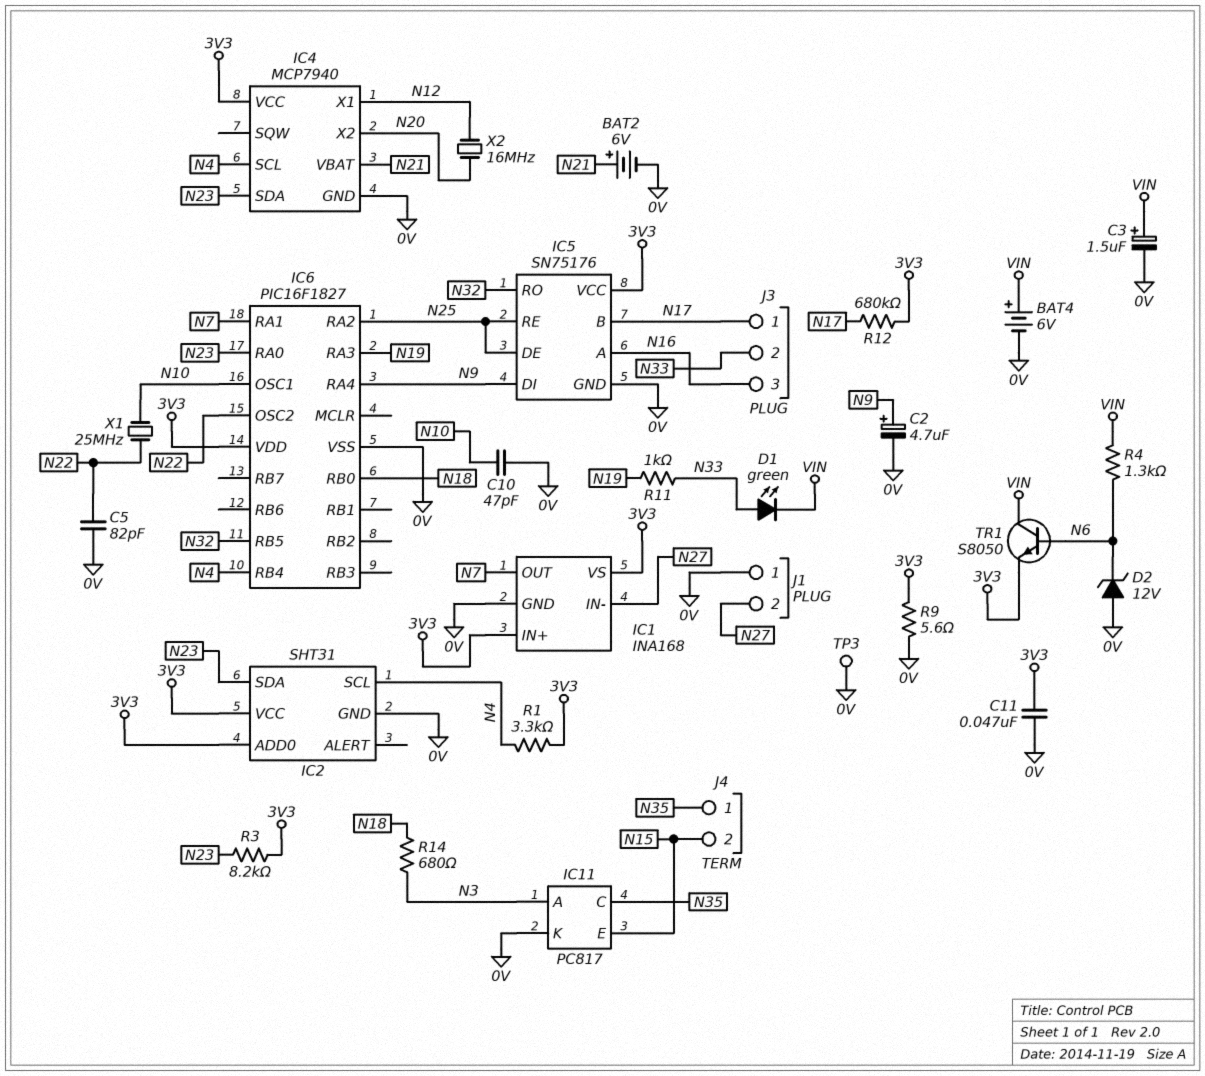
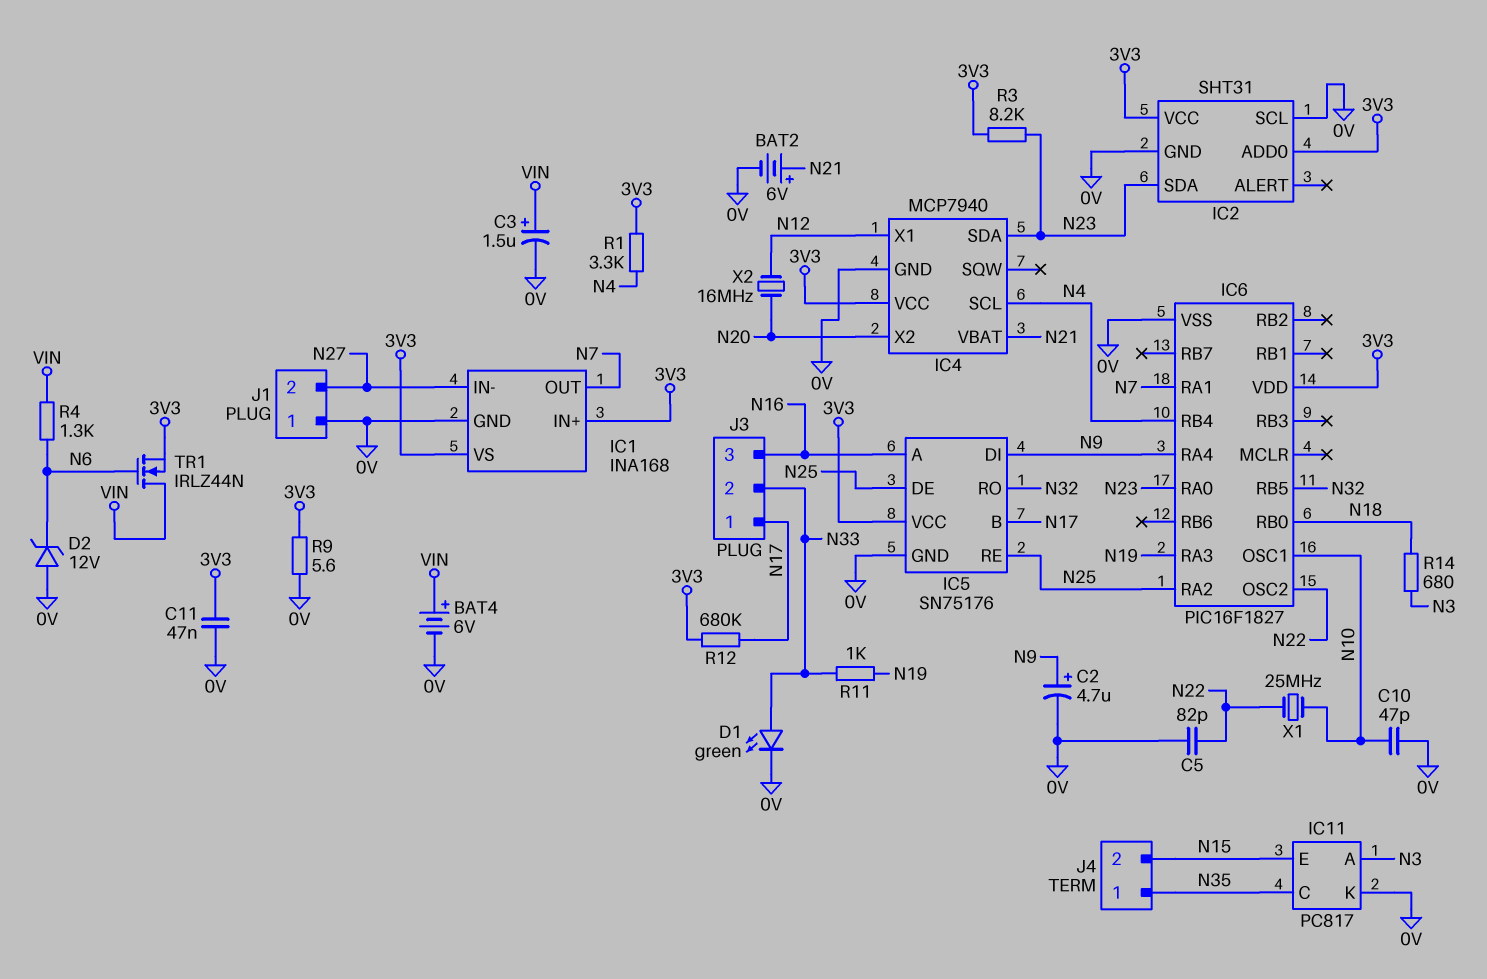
D1: LED green (A N33, K VIN) -> LED green (A N33, K 0V)
IC2 pin SCL: N4 -> 0V
TP3: test point (0V) -> none
TR1: NPN S8050 (B N6, C VIN, E 3V3) -> NMOS IRLZ44N (G N6, D VIN, S 3V3)

